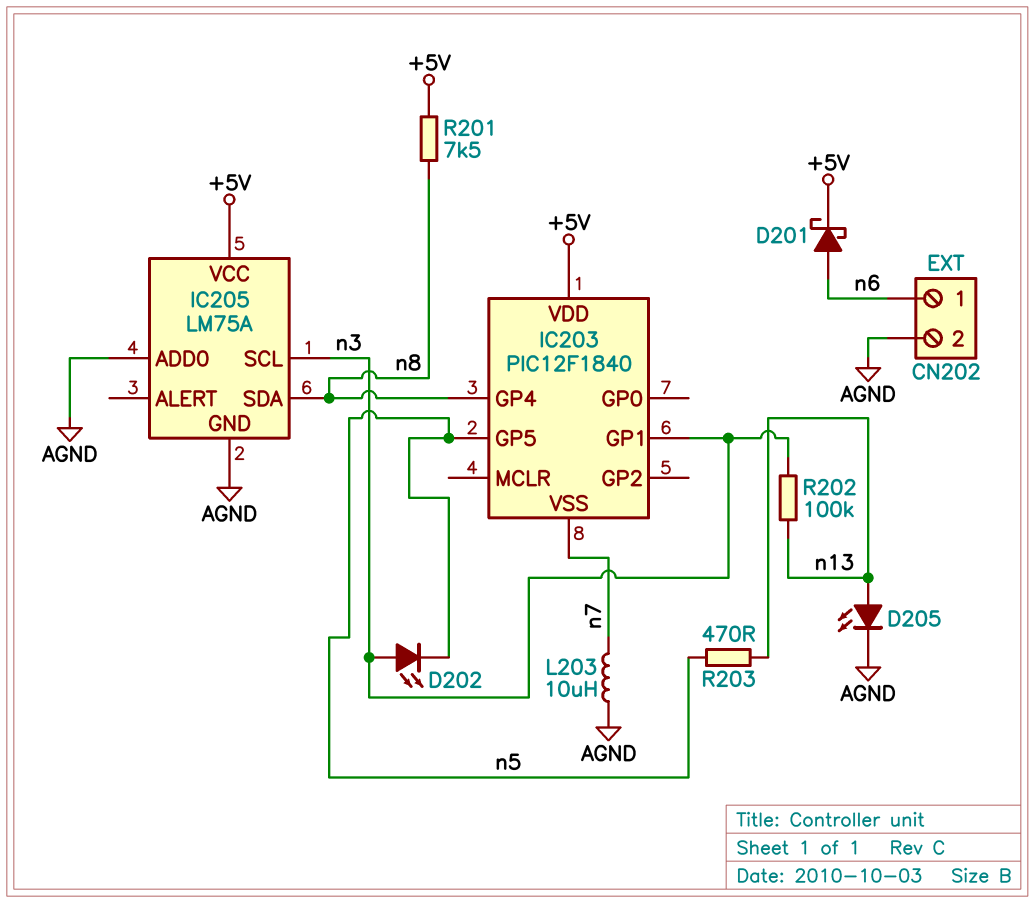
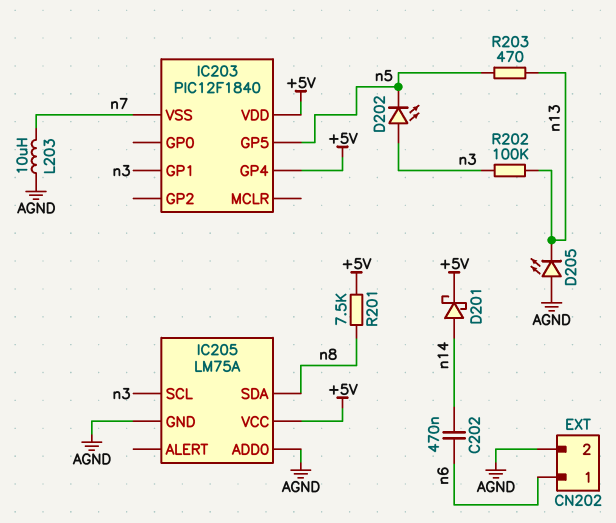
C202: none -> 470nF (n6, n14)
D201: schottky (A n6, K +5V) -> schottky (A n14, K +5V)
D205: LED (A n13, K AGND) -> LED (A AGND, K n13)
IC203 pin GP4: n8 -> +5V

